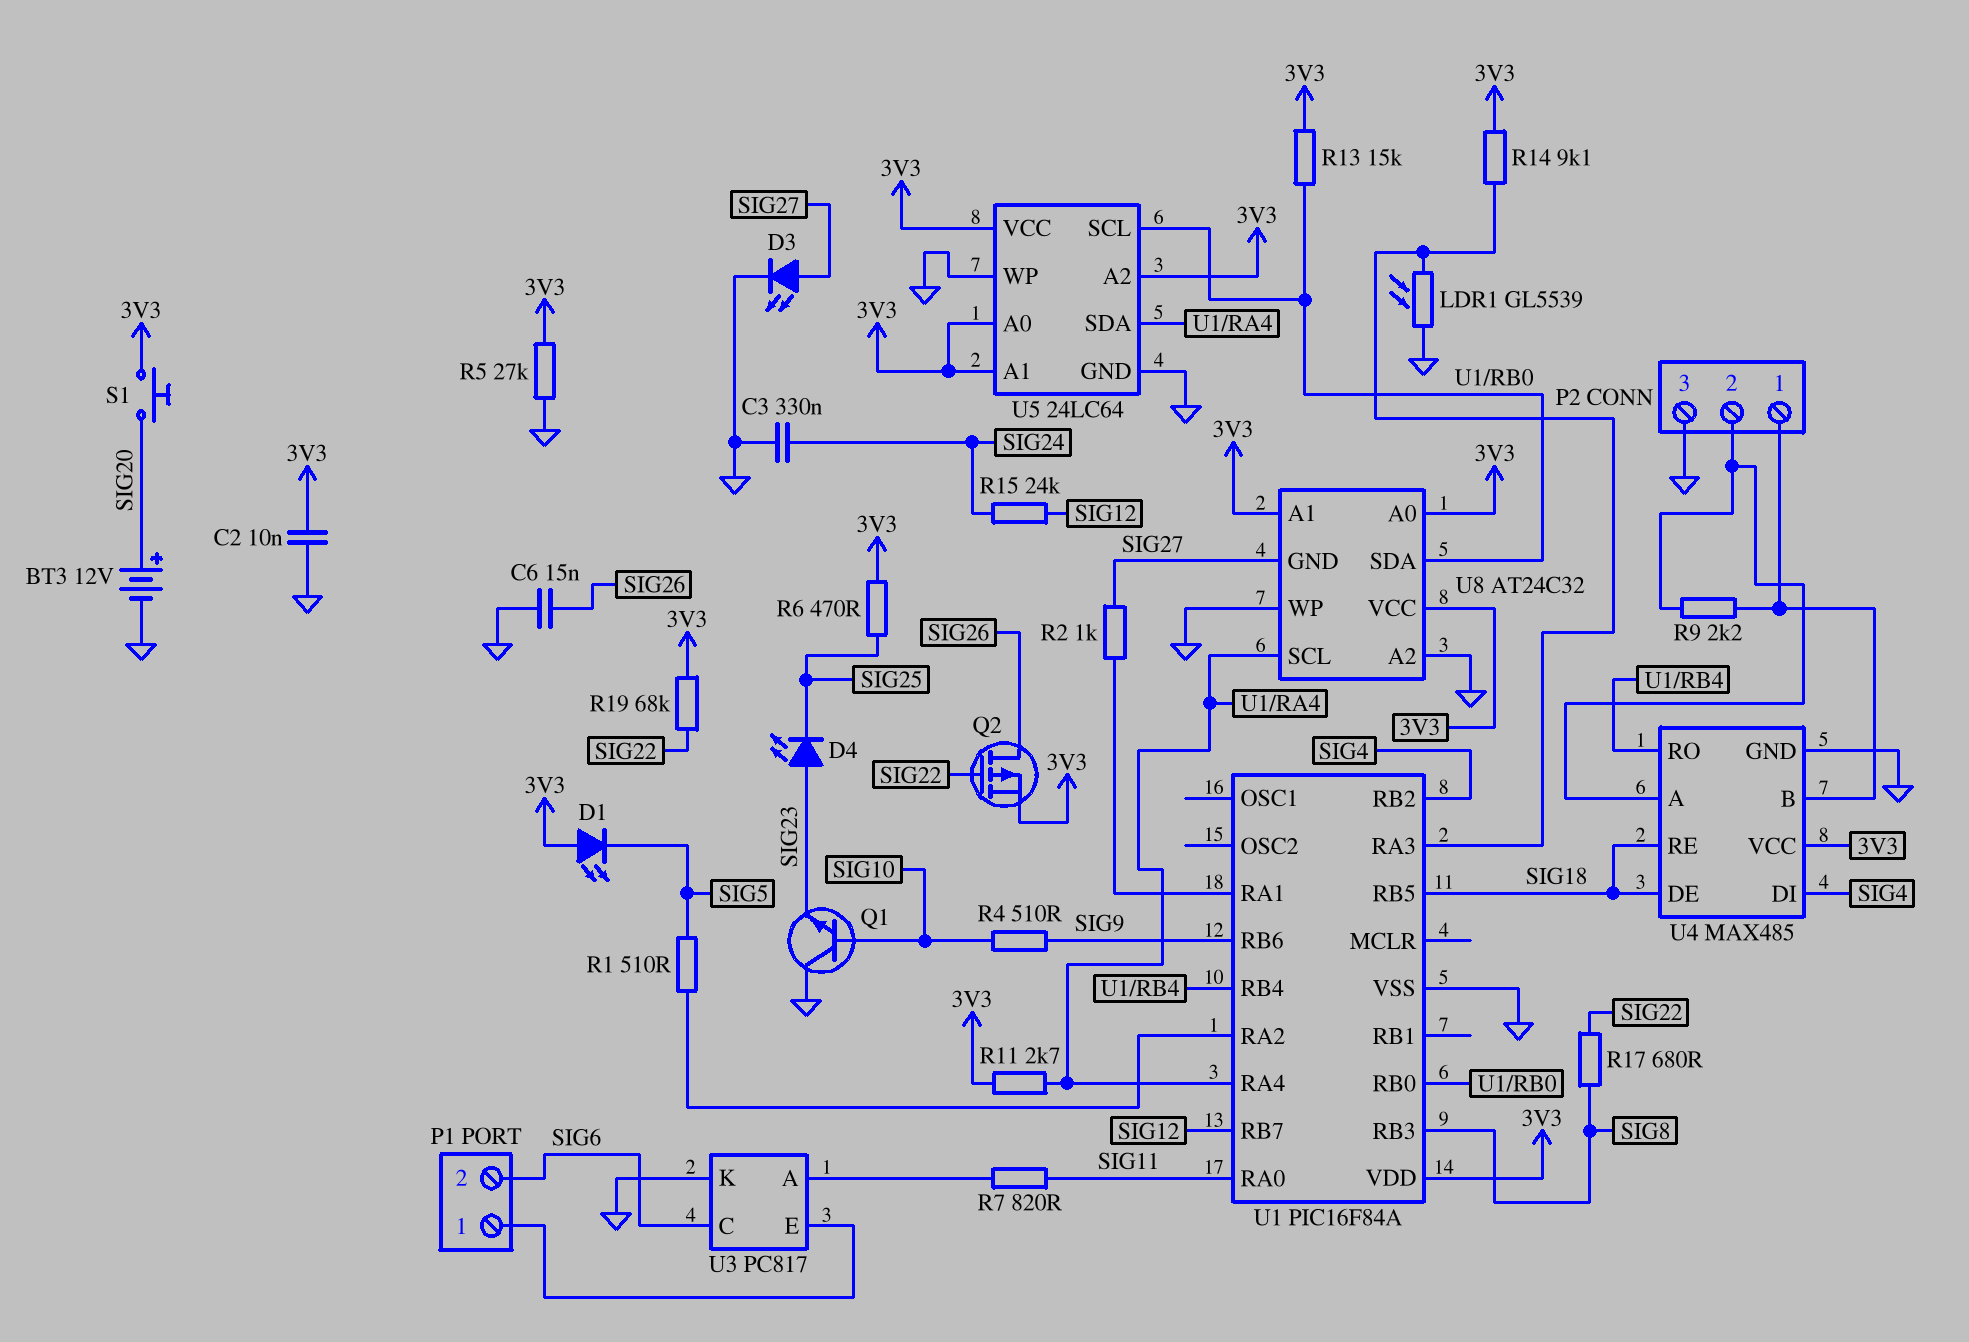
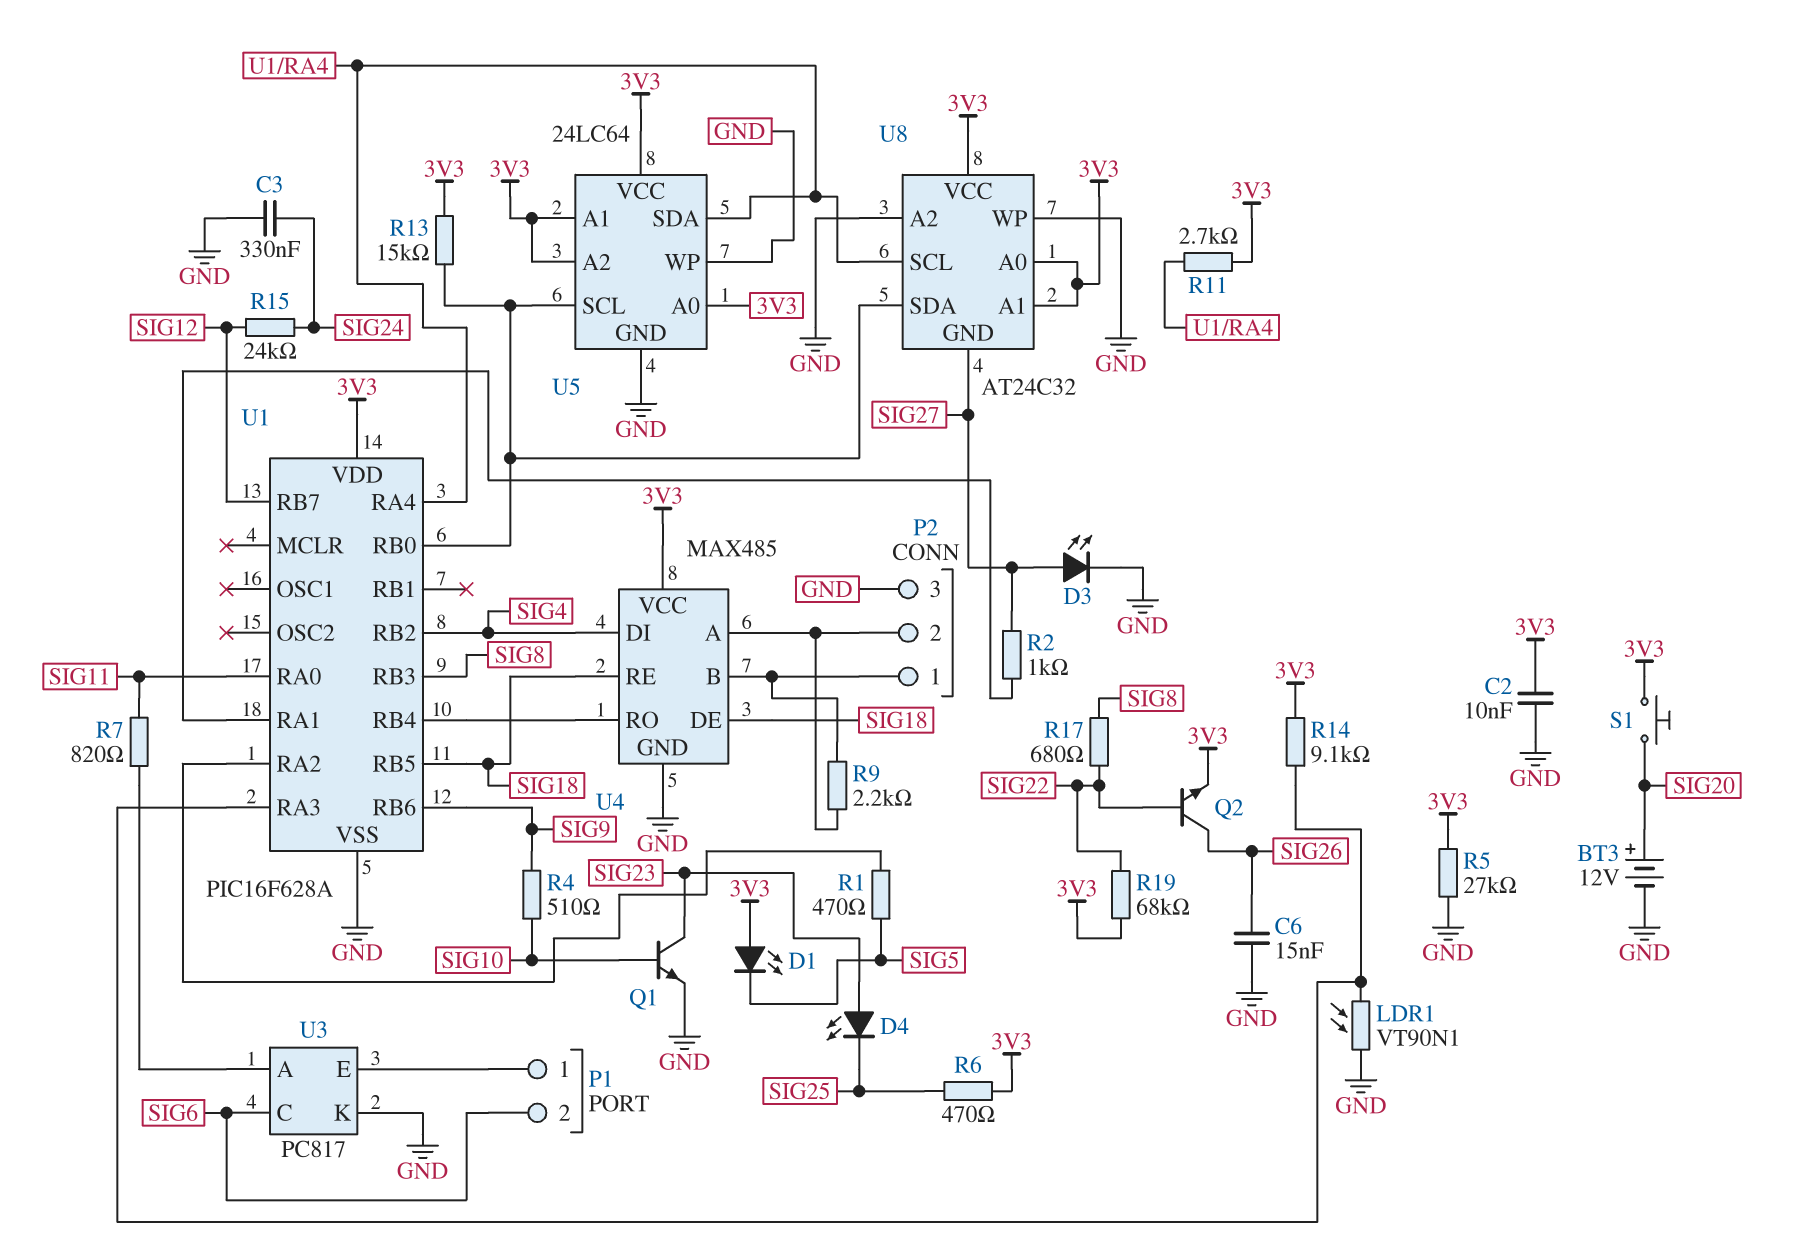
LDR1: GL5539 (GND, U1/RA3) -> VT90N1 (GND, U1/RA3)
Q1: NPN (B SIG10, C GND, E SIG23) -> NPN (B SIG10, C SIG23, E GND)
Q2: PMOS (G SIG22, D SIG26, S 3V3) -> NPN (B SIG22, C SIG26, E 3V3)
R1: 510 (SIG5, U1/RA2) -> 470 (SIG5, U1/RA2)
U1: PIC16F84A -> PIC16F628A

